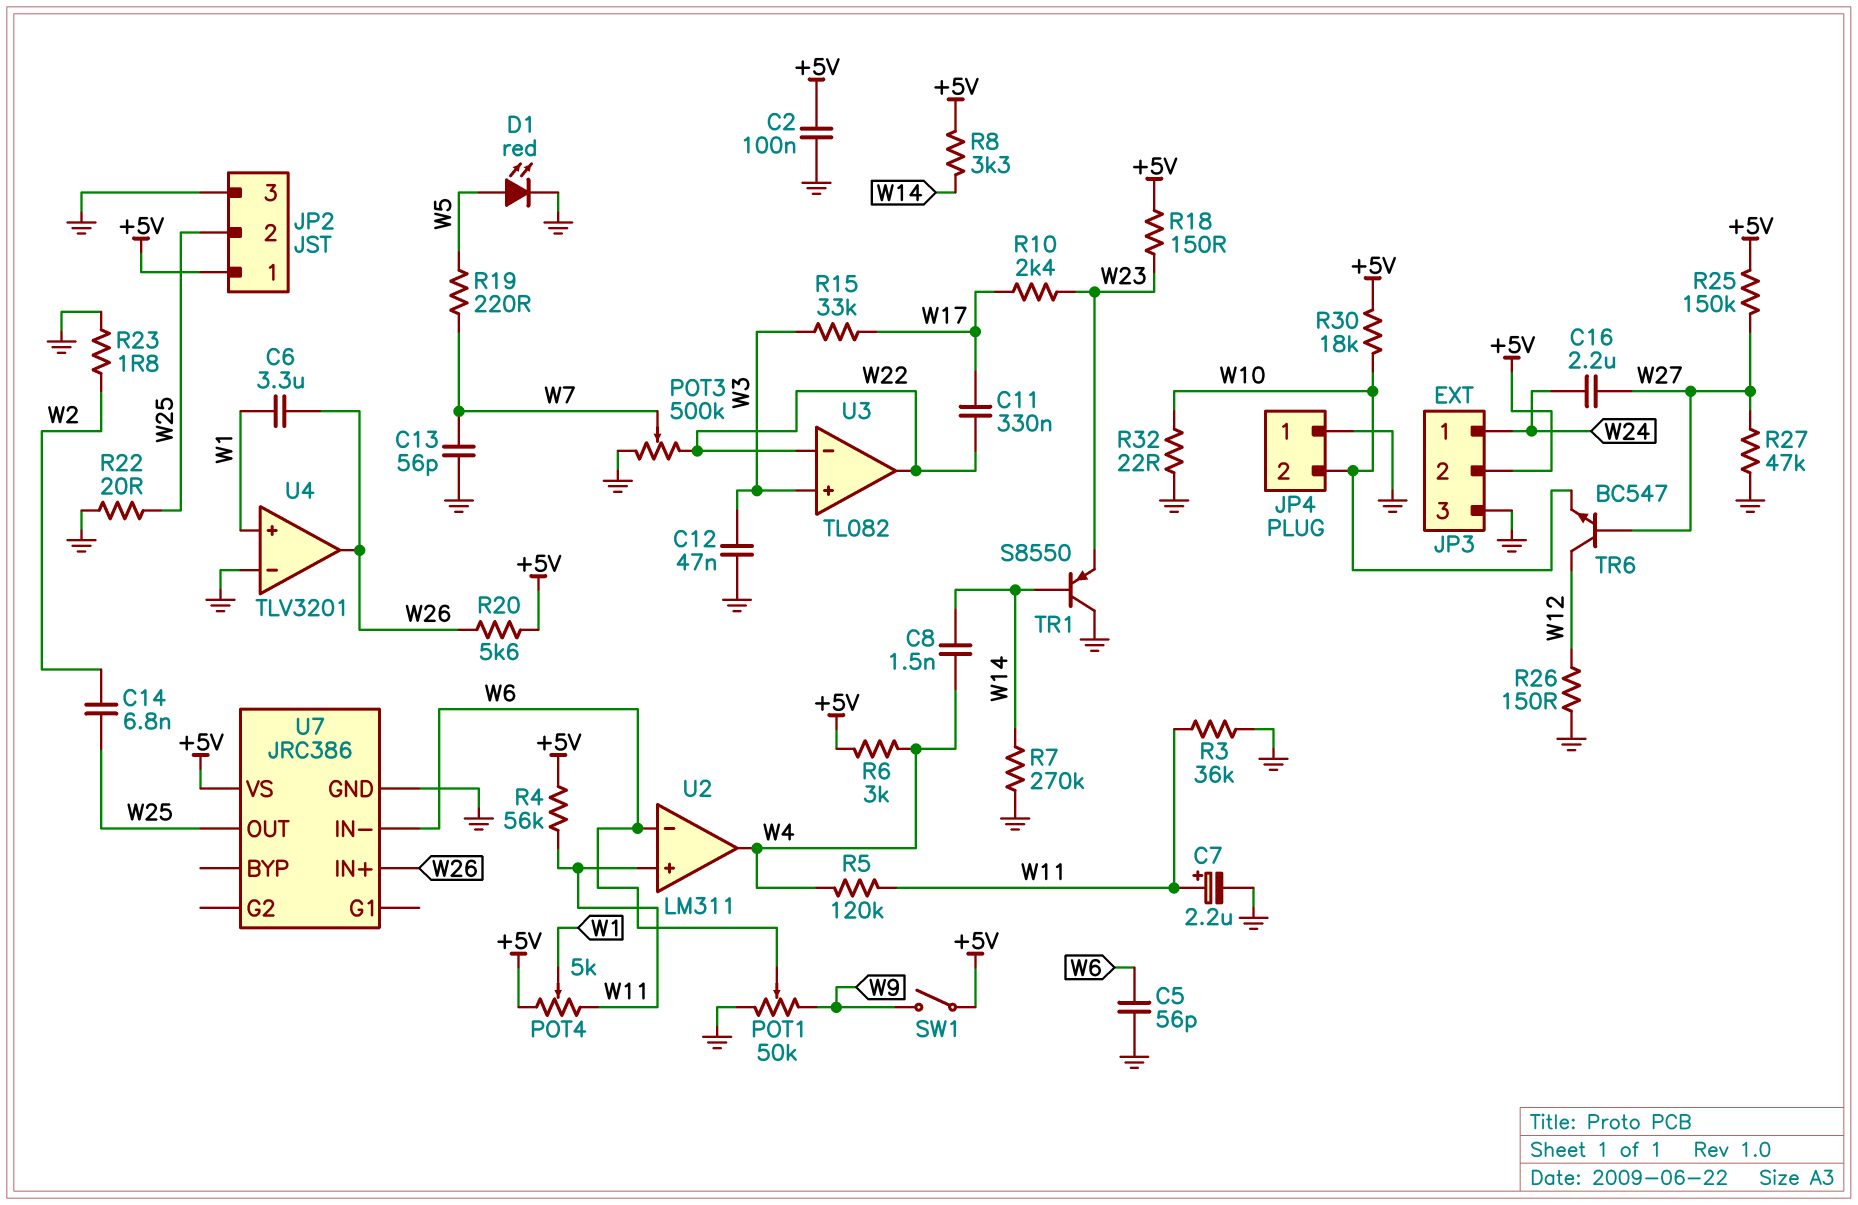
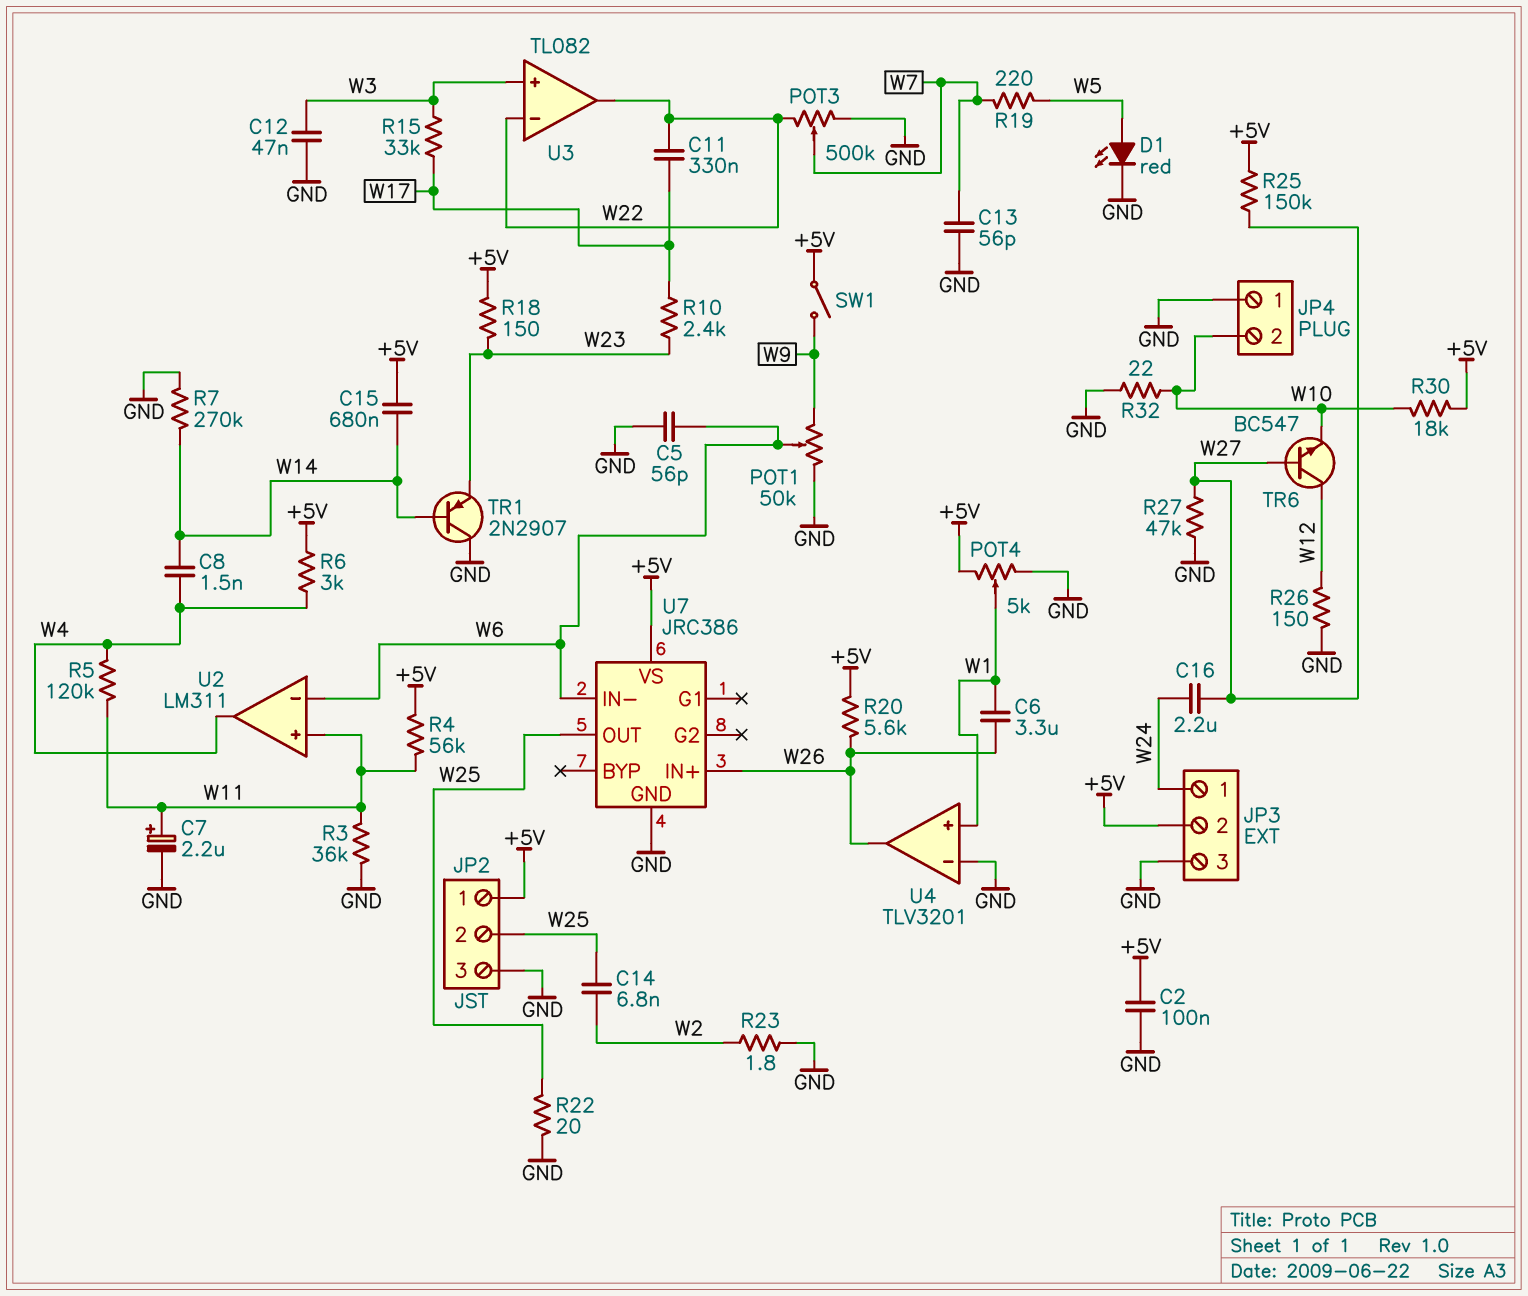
C15: none -> 680nF (+5V, W14)
POT4: 5k (+5V, W11, wiper W1) -> 5k (+5V, GND, wiper W1)
R8: 3.3k (+5V, W14) -> none
TR1: PNP S8550 (B W14, C GND, E W23) -> PNP 2N2907 (B W14, C GND, E W23)

